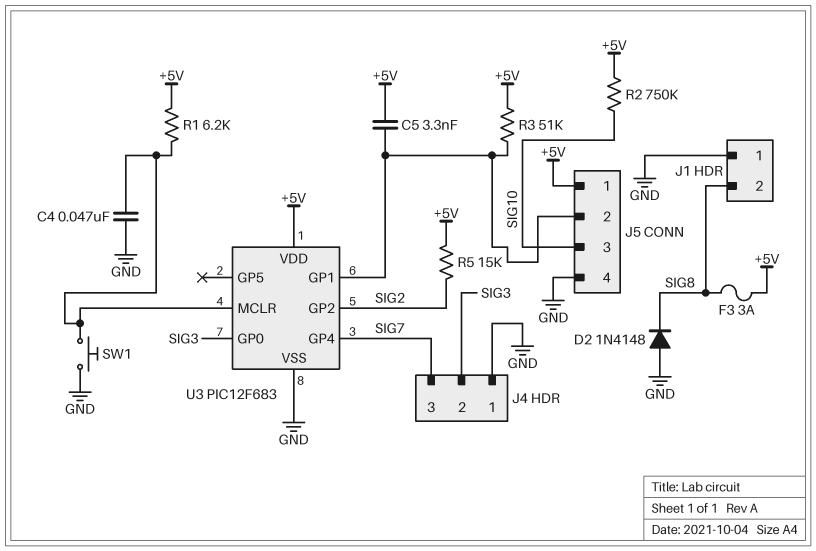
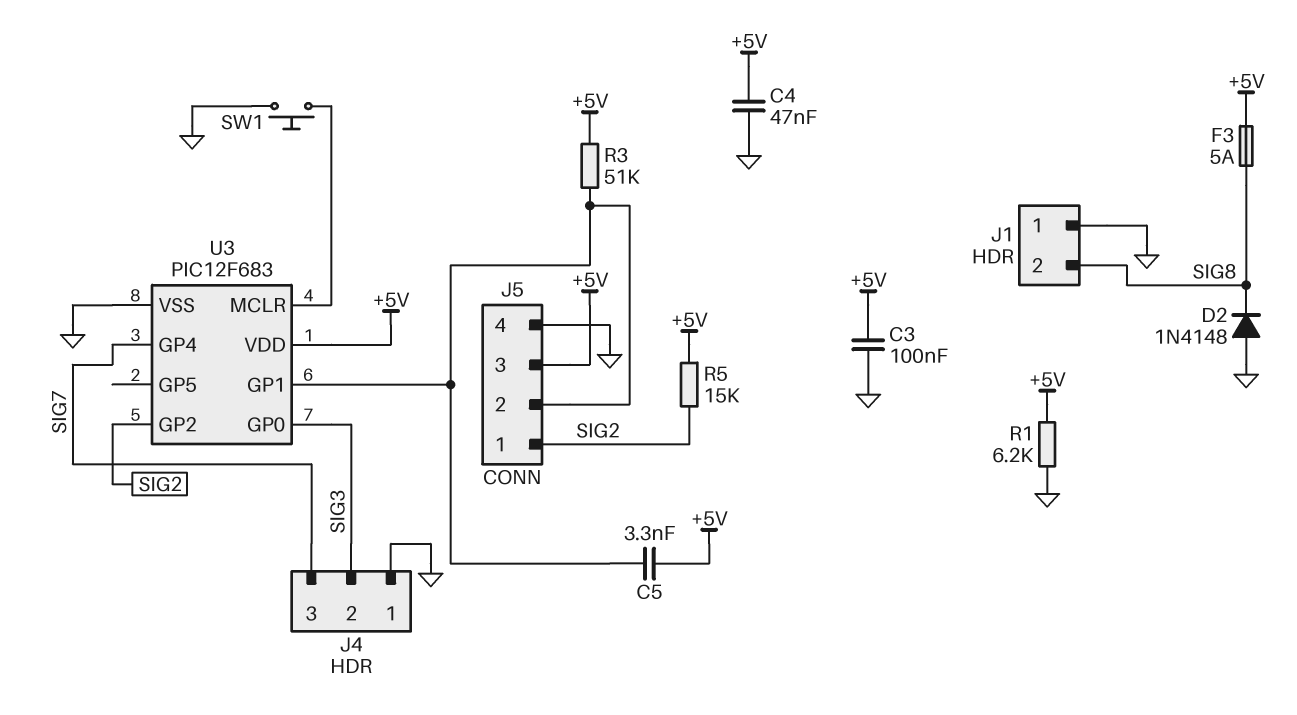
C3: none -> 100nF (+5V, GND)
C4: 47nF (GND, U3/MCLR) -> 47nF (+5V, GND)
F3: 3A (+5V, SIG8) -> 5A (+5V, SIG8)
J5 pin 1: +5V -> SIG2
J5 pin 3: SIG10 -> +5V
R1: 6.2k (+5V, U3/MCLR) -> 6.2k (+5V, GND)
R2: 750k (+5V, SIG10) -> none

